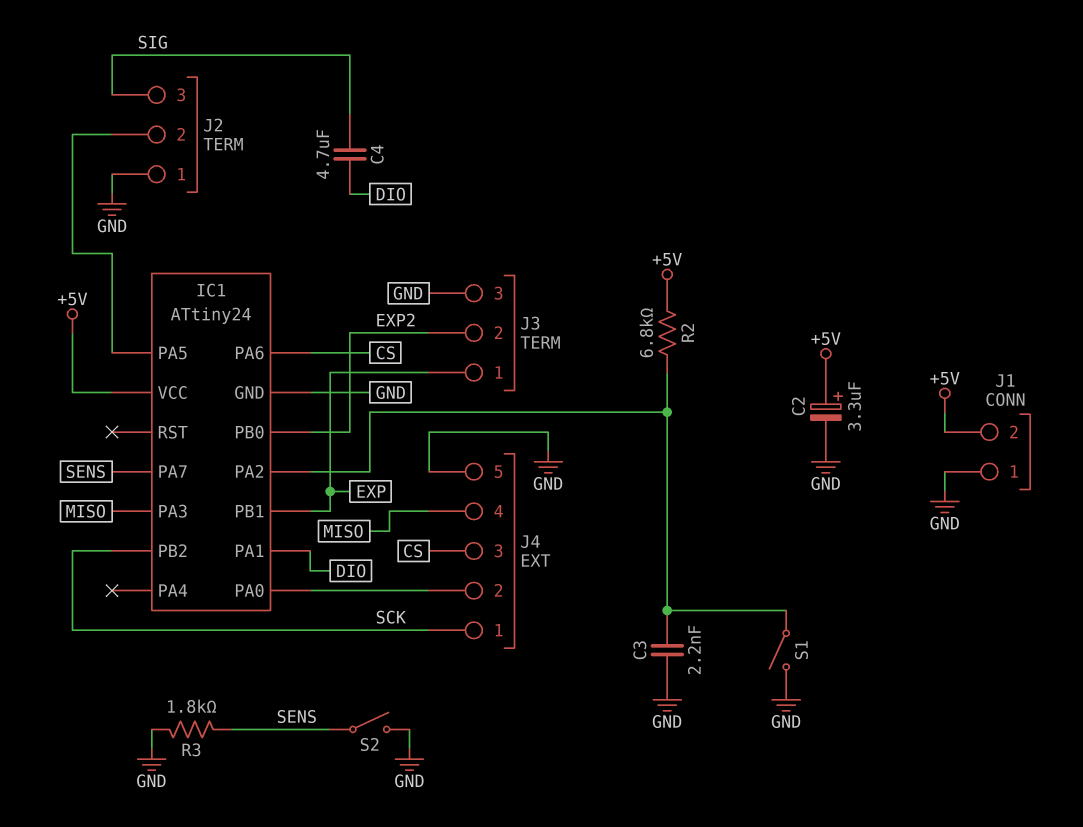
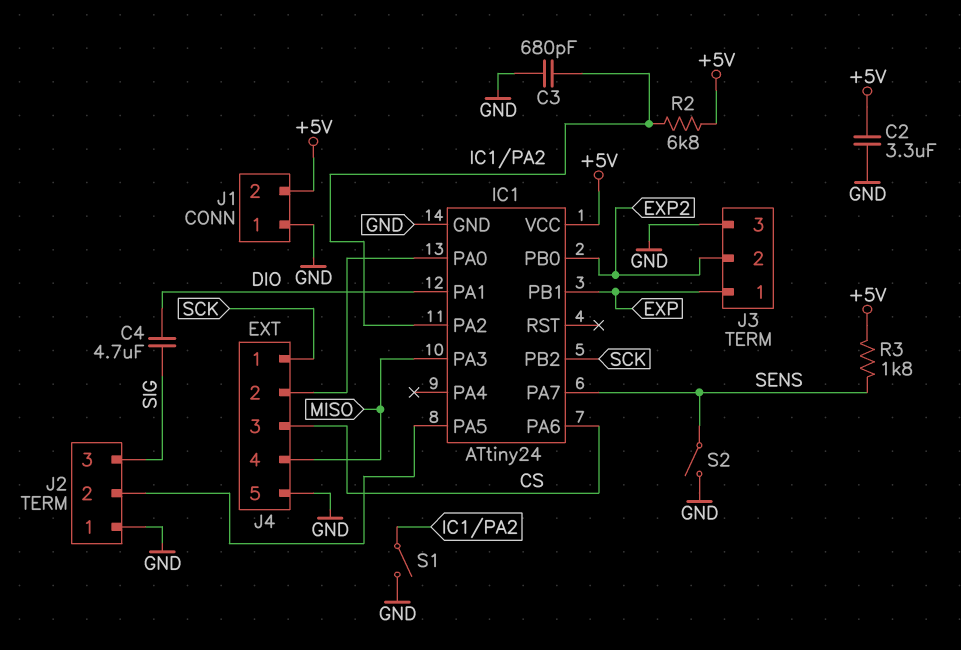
C2: 3.3uF (plus +5V, minus GND) -> 3.3uF (+5V, GND)
C3: 2.2nF (GND, IC1/PA2) -> 680pF (GND, IC1/PA2)
R3: 1.8k (GND, SENS) -> 1.8k (+5V, SENS)

